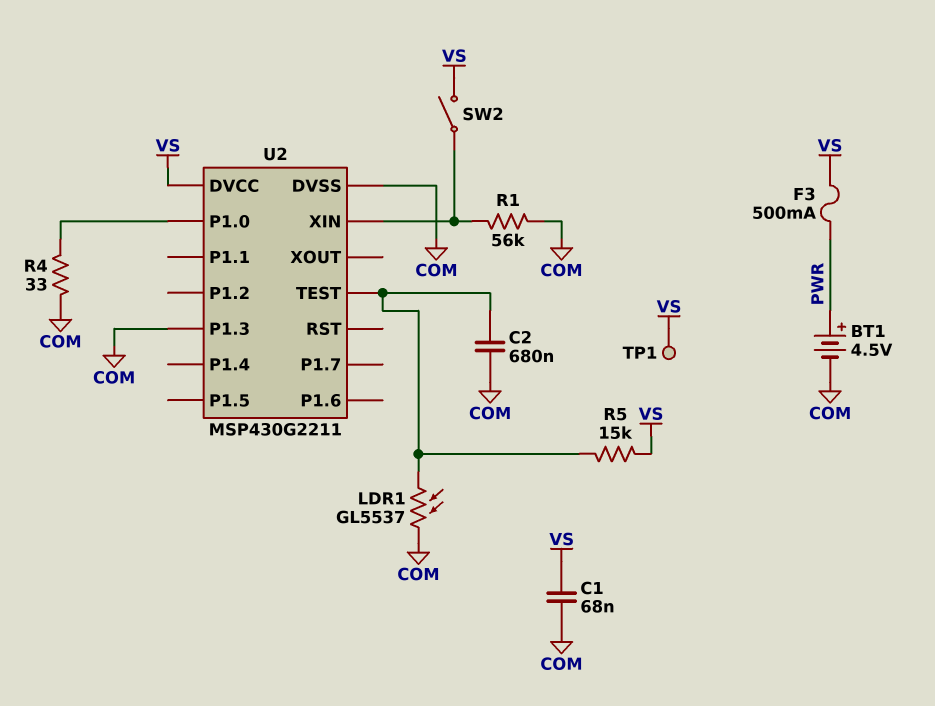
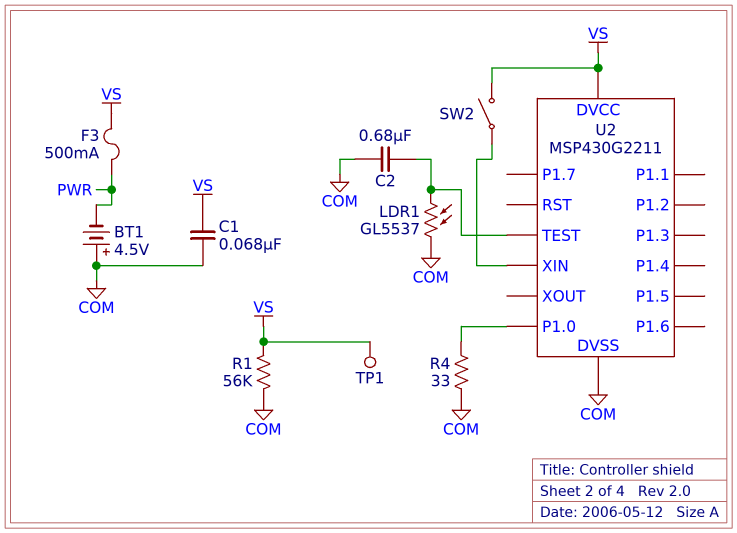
BT1: 4.5V (plus PWR, minus COM) -> 4.5V (plus COM, minus PWR)
R1: 56k (COM, U2/XIN) -> 56k (COM, VS)
R5: 15k (U2/TEST, VS) -> none
U2 pin P1.3: COM -> none

